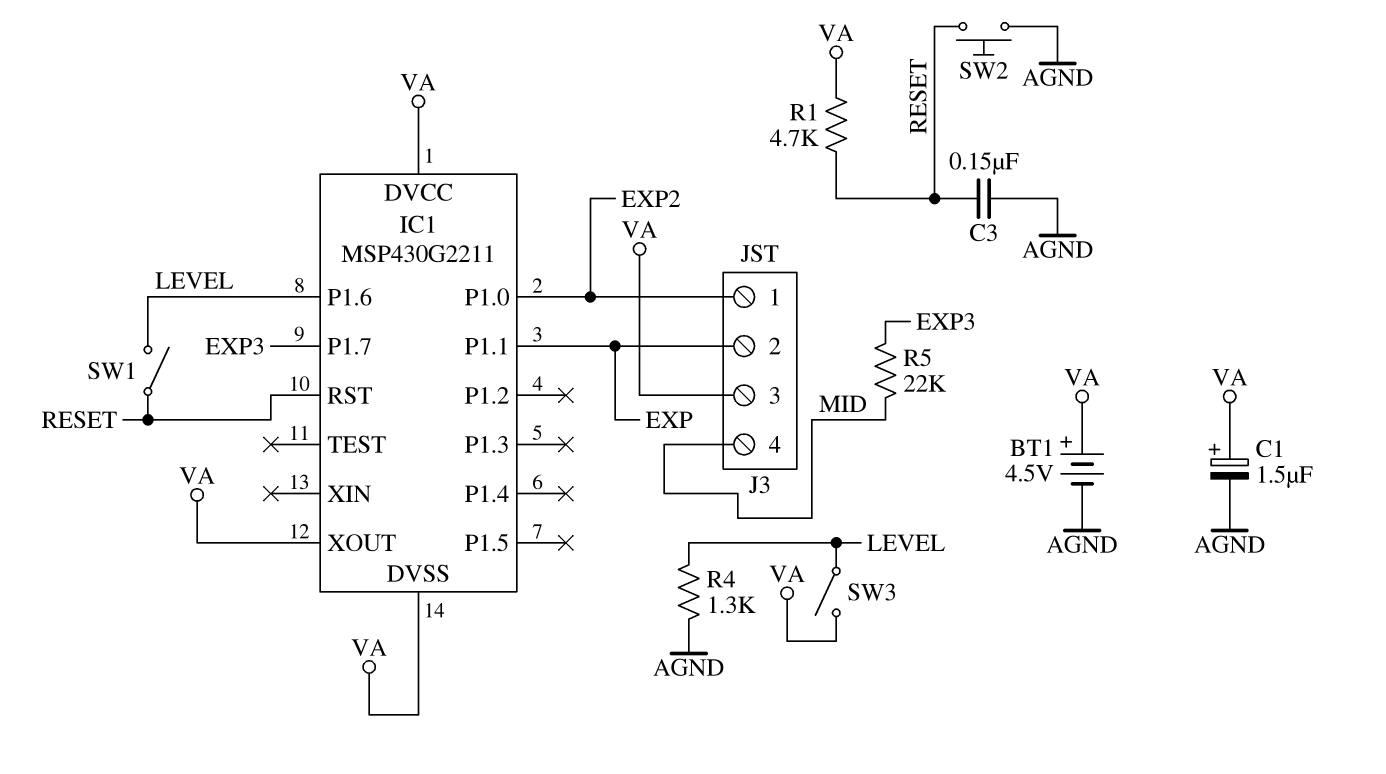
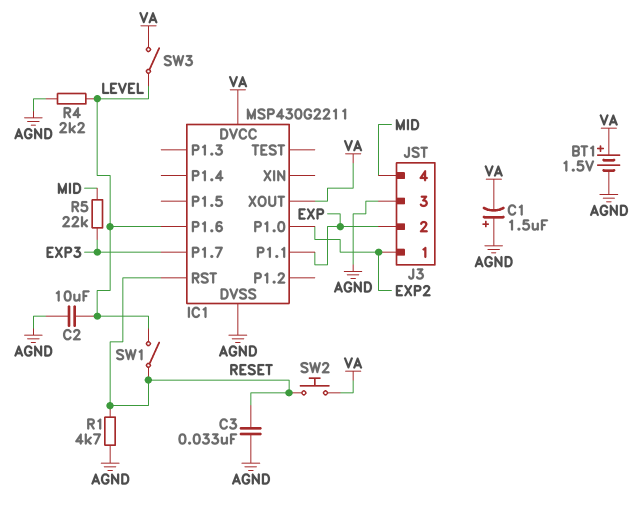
BT1: 4.5V (plus VA, minus AGND) -> 1.5V (plus VA, minus AGND)
C1: 1.5uF (plus VA, minus AGND) -> 1.5uF (plus AGND, minus VA)
C2: none -> 10uF (AGND, LEVEL)
C3: 150nF (AGND, RESET) -> 33nF (AGND, RESET)
IC1 pin DVSS: VA -> AGND
J3 pin 3: VA -> AGND
R1: 4.7k (RESET, VA) -> 4.7k (AGND, RESET)
R4: 1.3k (AGND, LEVEL) -> 2.2k (AGND, LEVEL)
SW2: button (AGND, RESET) -> button (RESET, VA)

